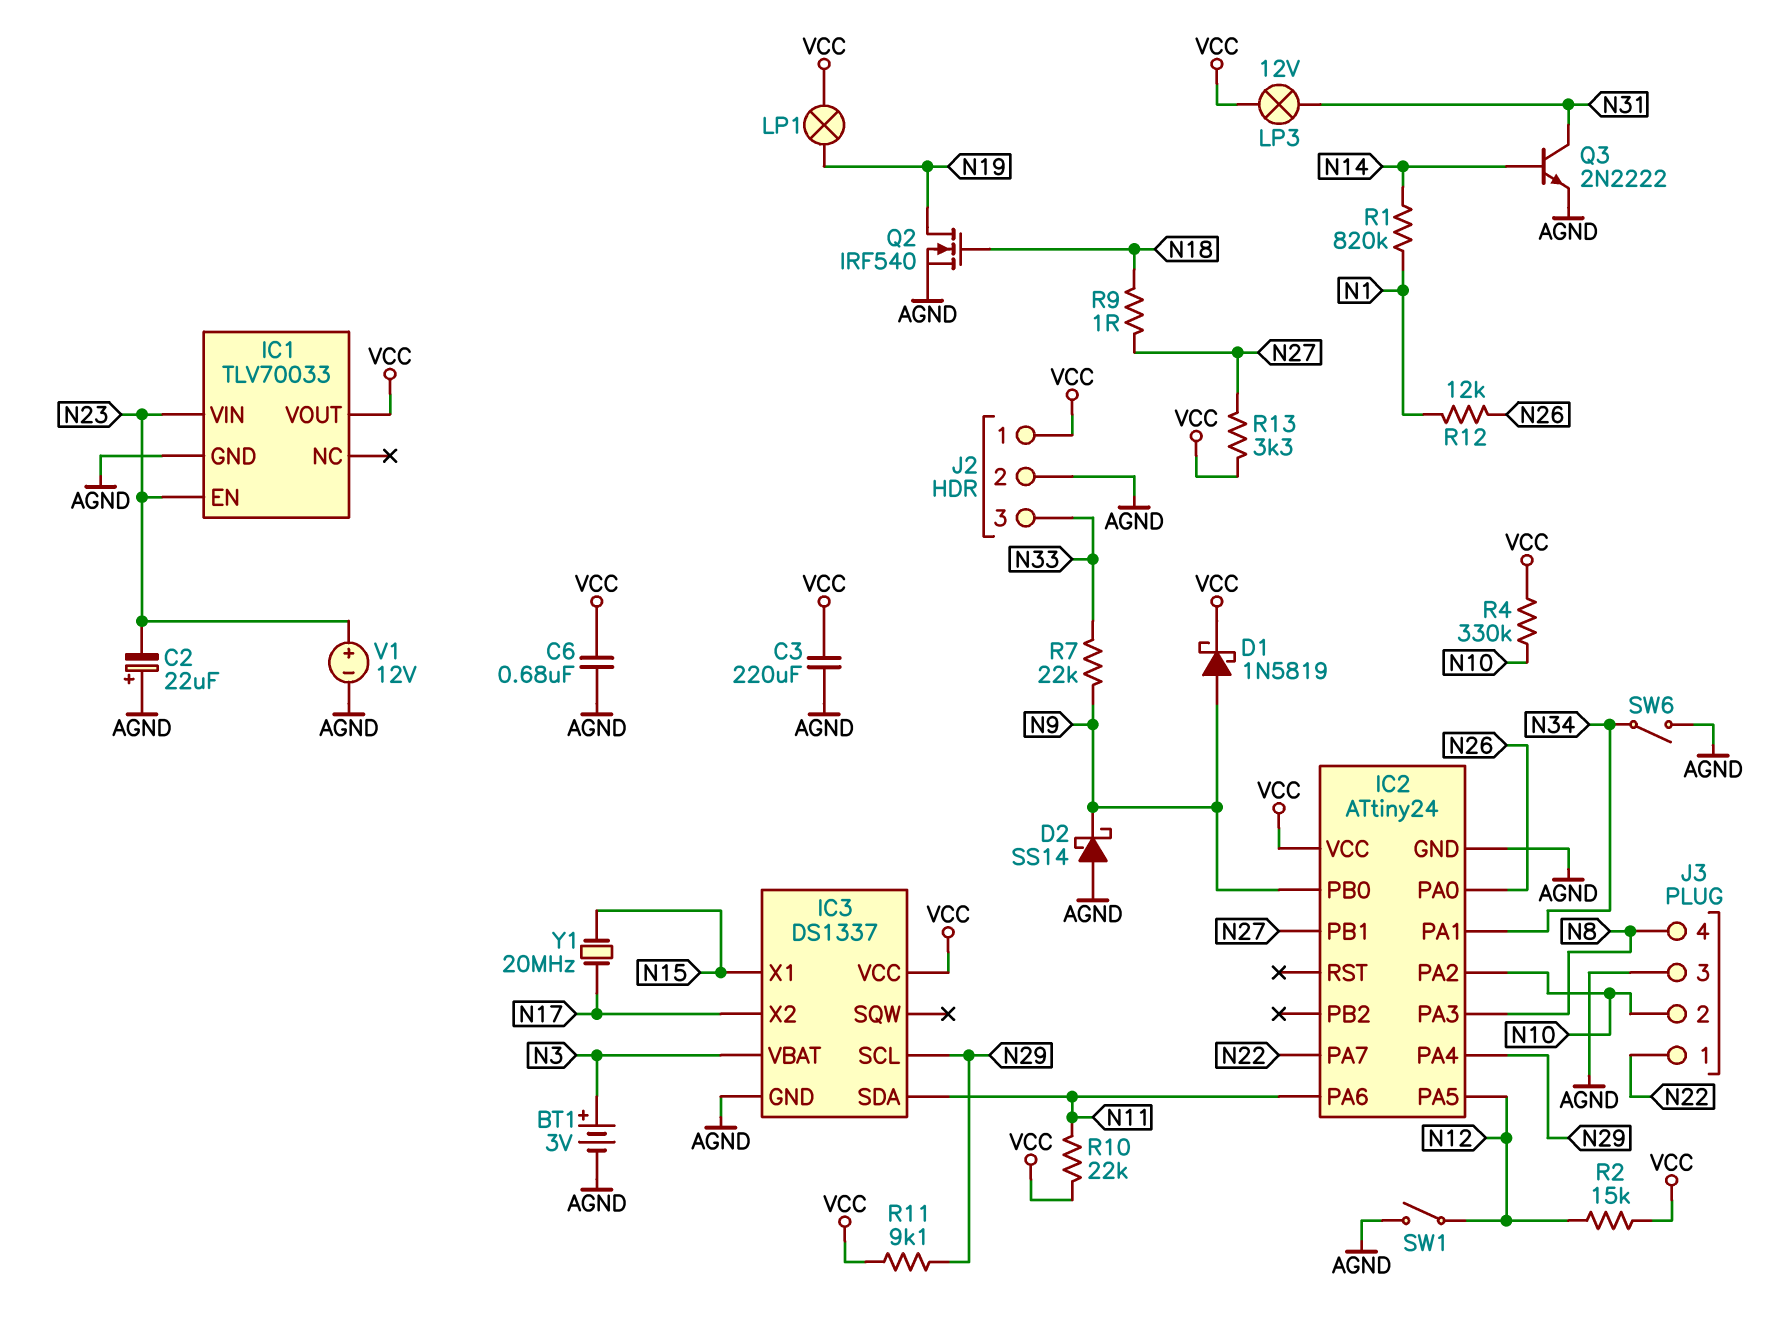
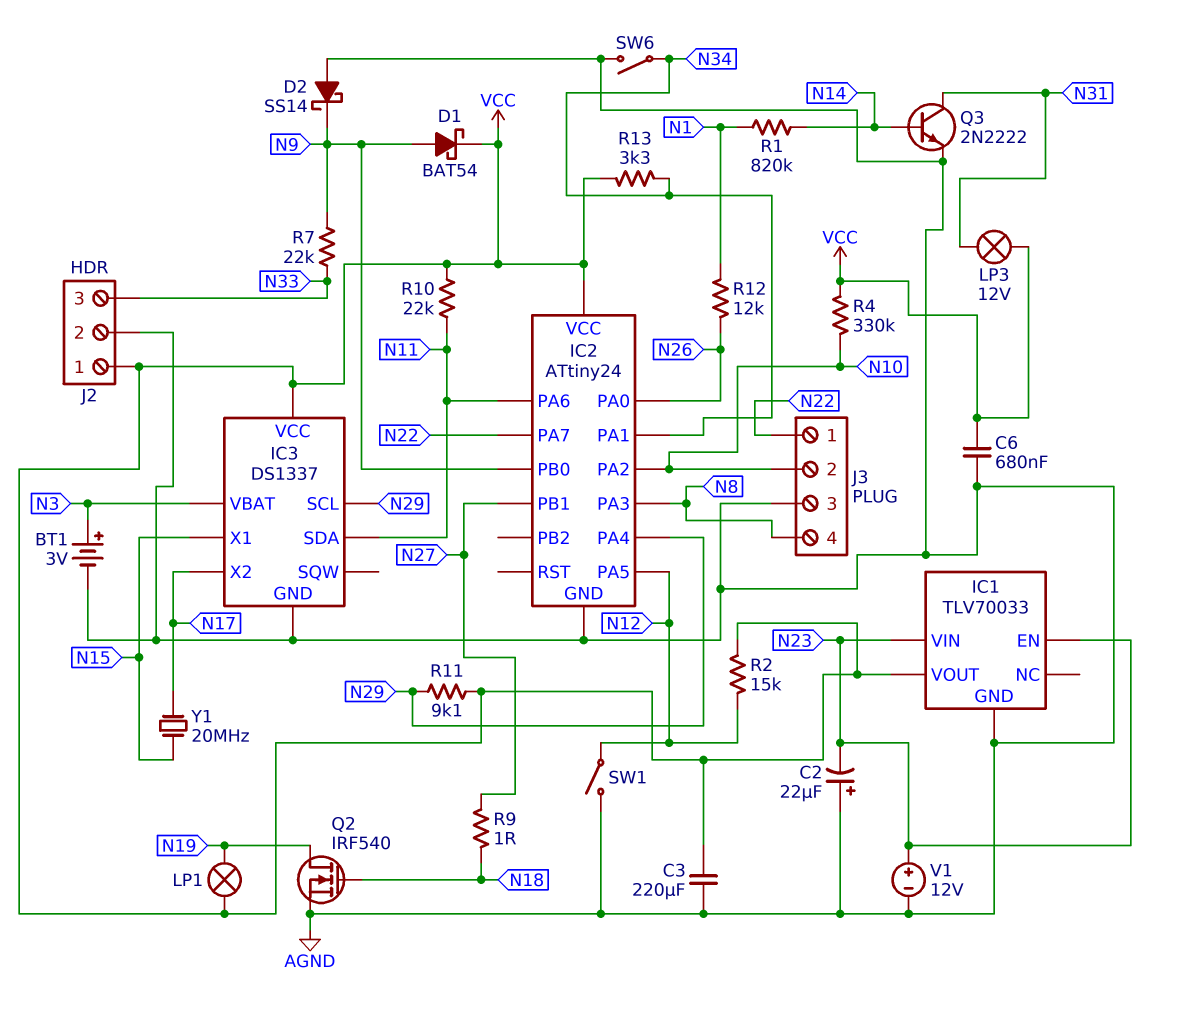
D1: schottky 1N5819 (A N9, K VCC) -> schottky BAT54 (A N9, K VCC)
R13: 3.3k (N27, VCC) -> 3.3k (N34, VCC)

